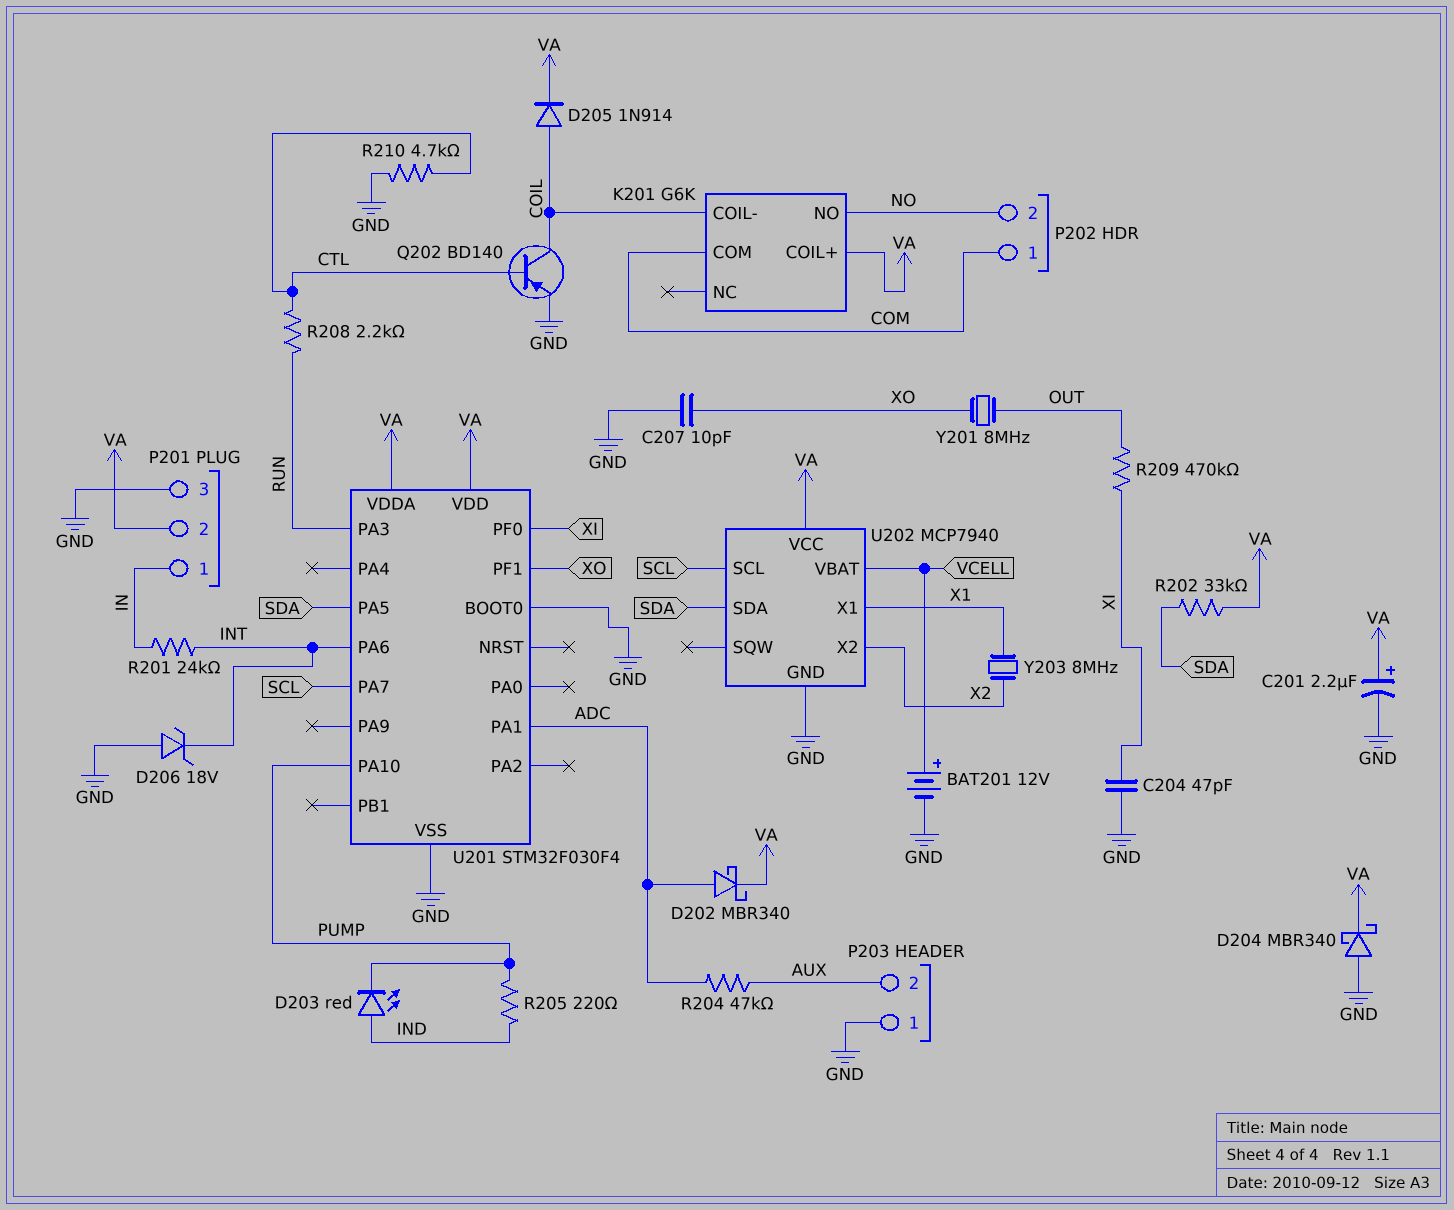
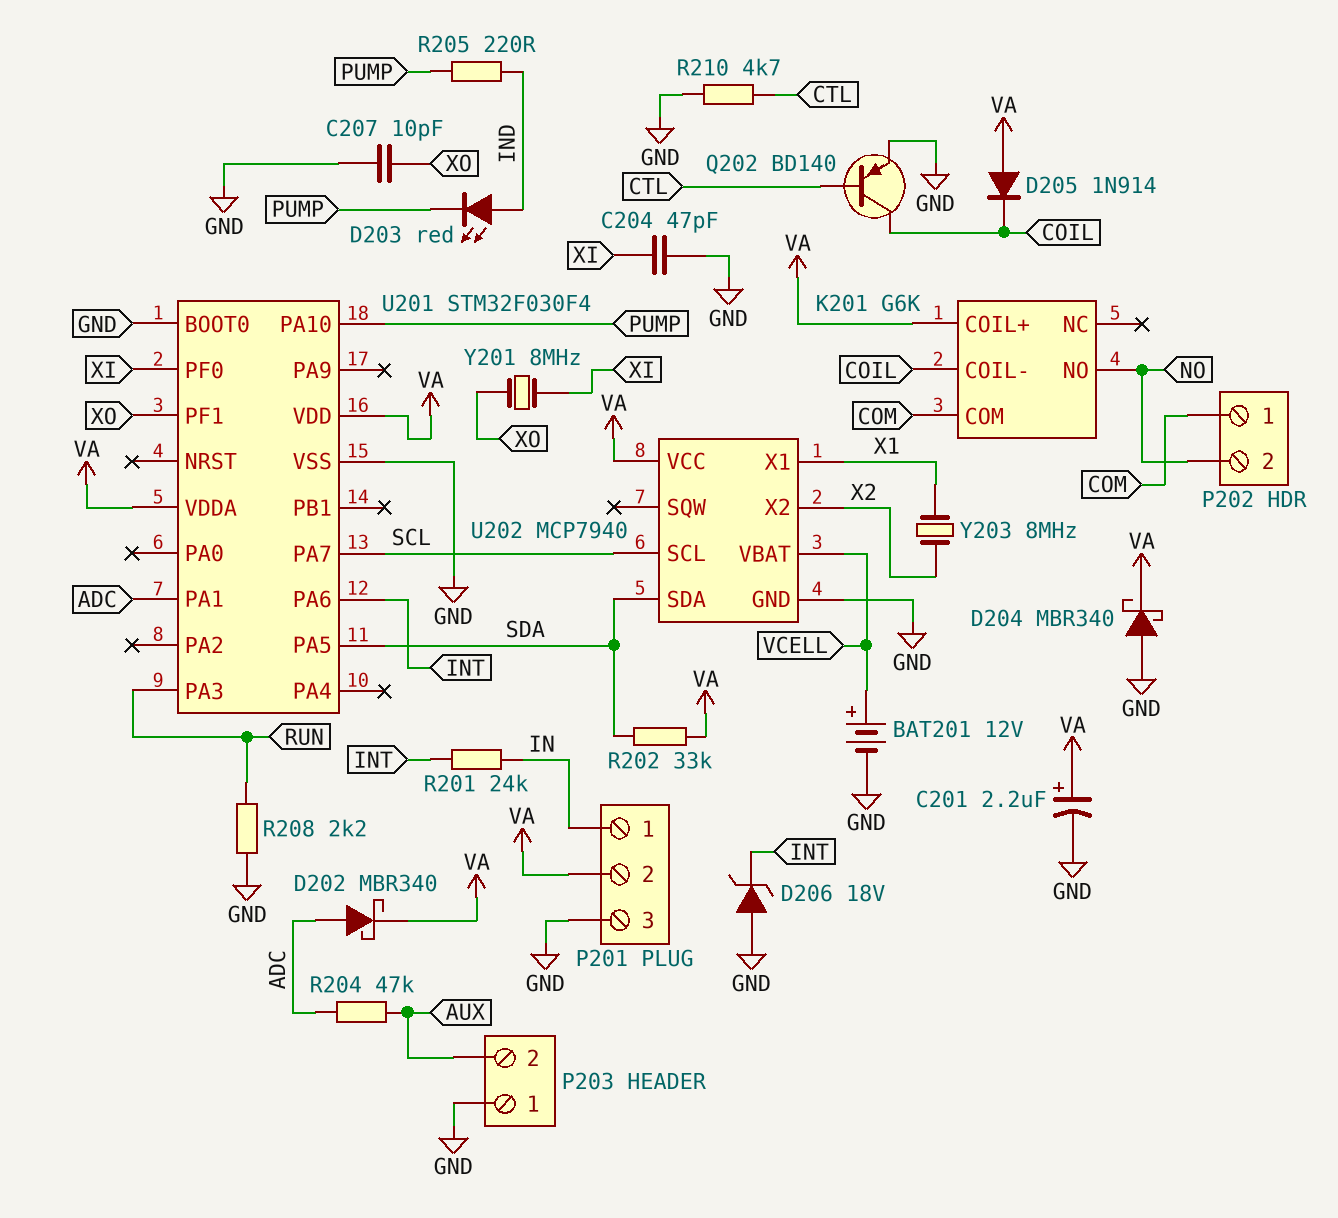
D205: diode 1N914 (A COIL, K VA) -> diode 1N914 (A VA, K COIL)
R208: 2.2k (CTL, RUN) -> 2.2k (GND, RUN)
R209: 470k (OUT, XI) -> none
Y201: 8MHz (OUT, XO) -> 8MHz (XI, XO)

